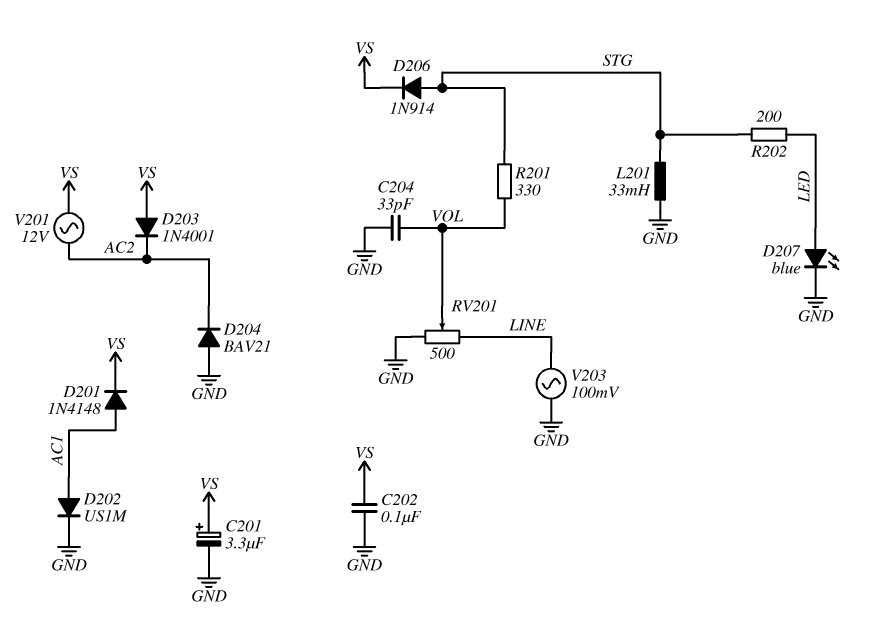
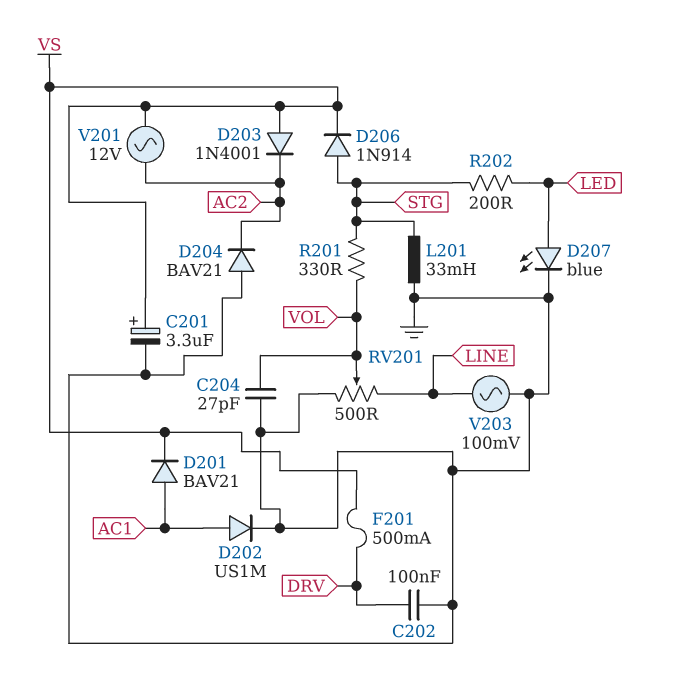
C202: 100nF (GND, VS) -> 100nF (DRV, GND)
C204: 33pF (GND, VOL) -> 27pF (GND, VOL)
D201: diode 1N4148 (A AC1, K VS) -> diode BAV21 (A AC1, K VS)
F201: none -> 500mA (DRV, VS)

